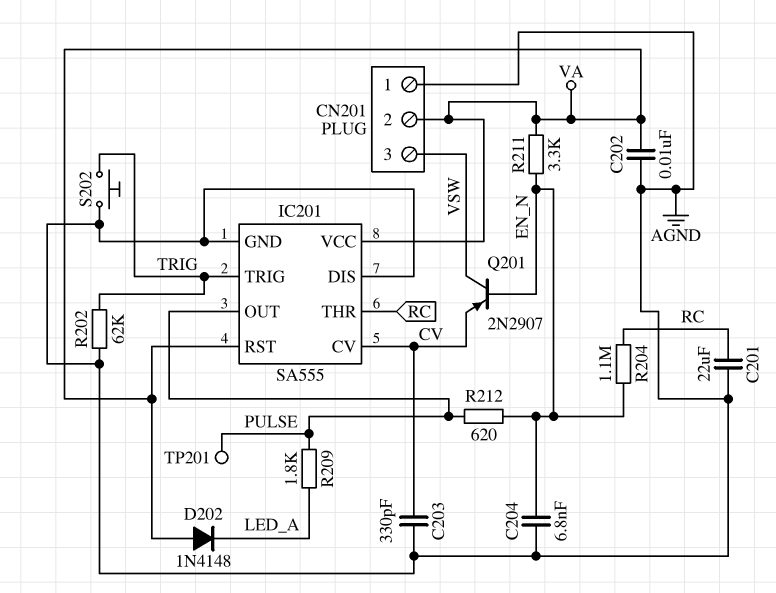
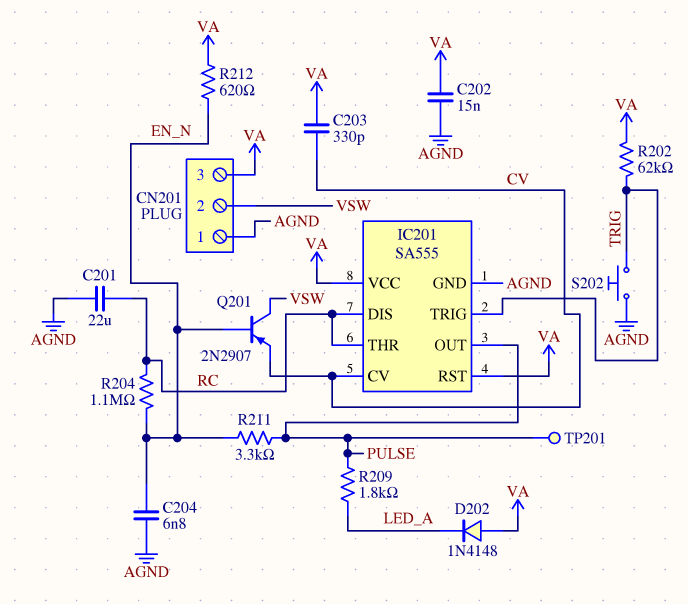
C202: 10nF (AGND, VA) -> 15nF (AGND, VA)
C203: 330pF (AGND, CV) -> 330pF (CV, VA)
CN201 pin 2: VA -> VSW
CN201 pin 3: VSW -> VA
IC201 pin DIS: AGND -> RC
R202: 62k (AGND, TRIG) -> 62k (TRIG, VA)
R211: 3.3k (EN_N, VA) -> 3.3k (EN_N, PULSE)
R212: 620 (EN_N, PULSE) -> 620 (EN_N, VA)

